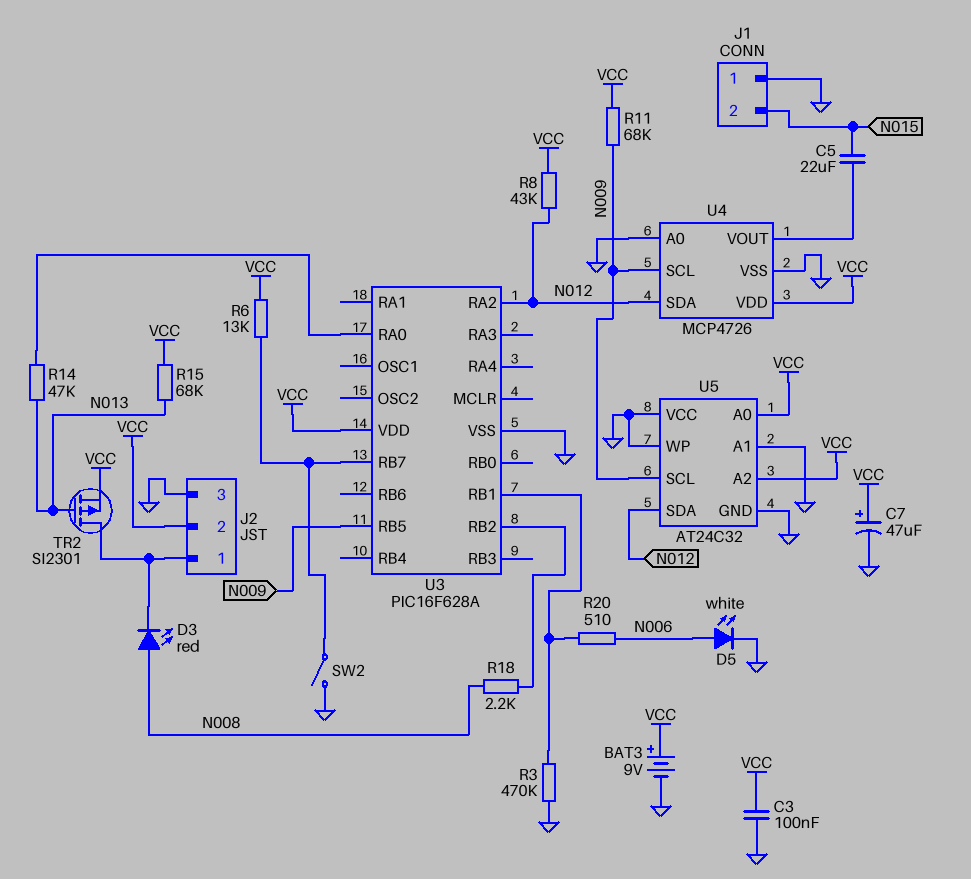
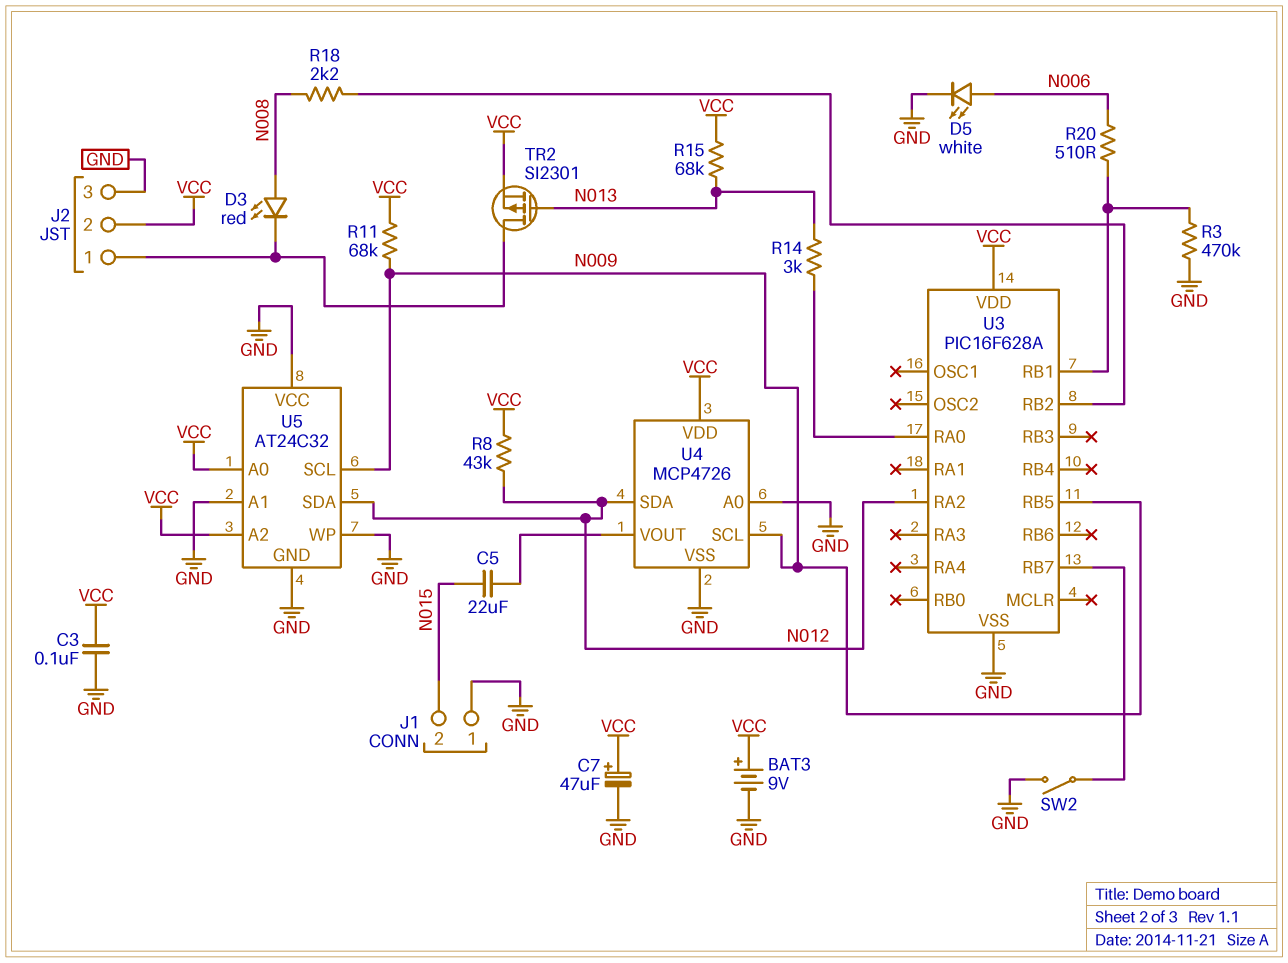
R6: 13k (U3/RB7, VCC) -> none
R14: 47k (N013, U3/RA0) -> 3k (N013, U3/RA0)

